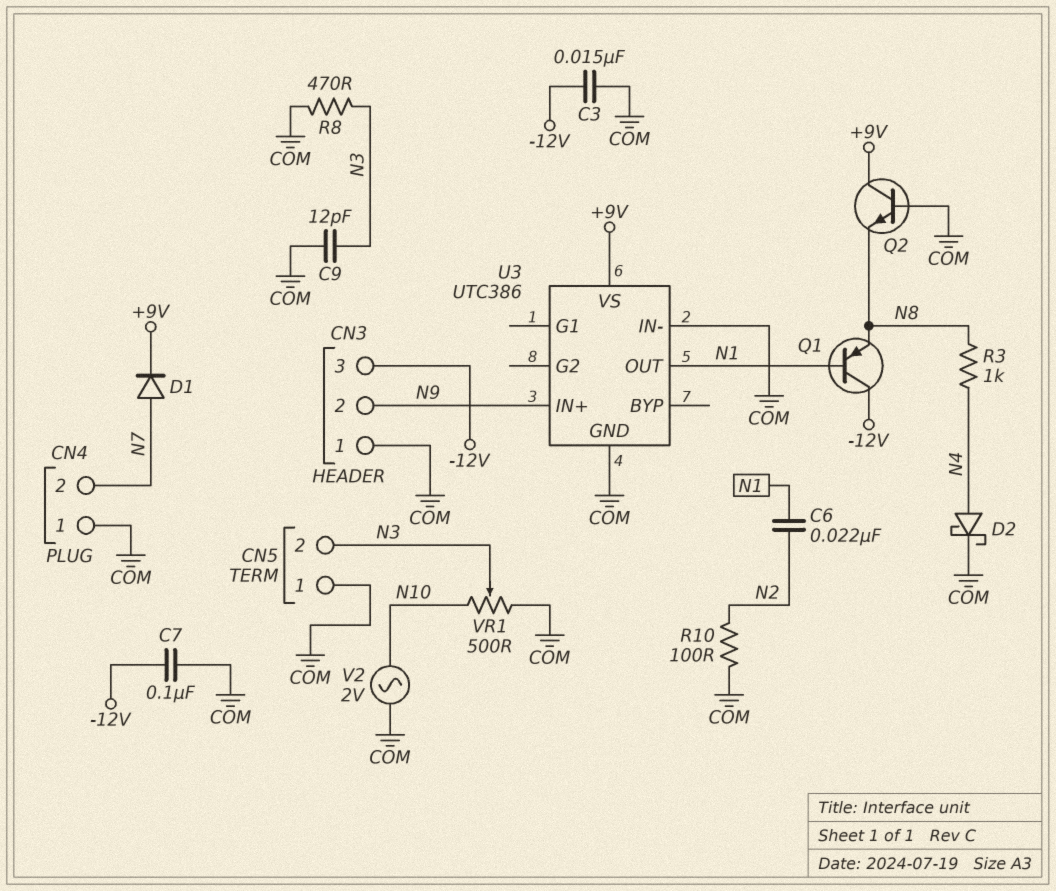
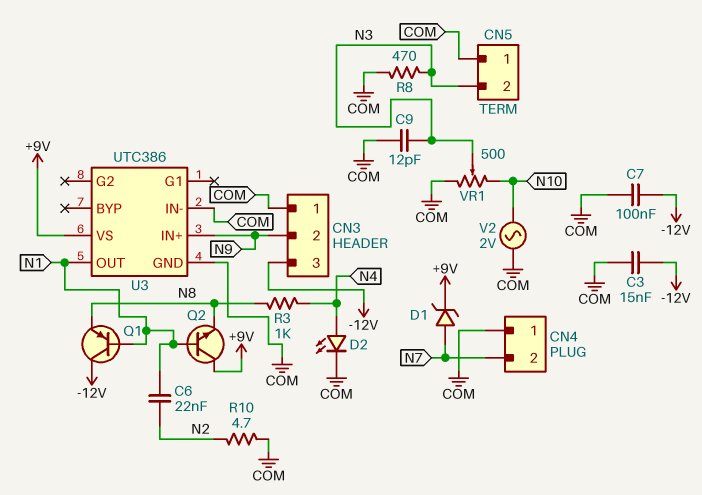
D1: diode (A N7, K +9V) -> zener (A N7, K +9V)
D2: schottky (A N4, K COM) -> LED (A N4, K COM)
Q2: NPN (B COM, C +9V, E N8) -> NPN (B N1, C +9V, E N8)
R10: 100 (COM, N2) -> 4.7 (COM, N2)

